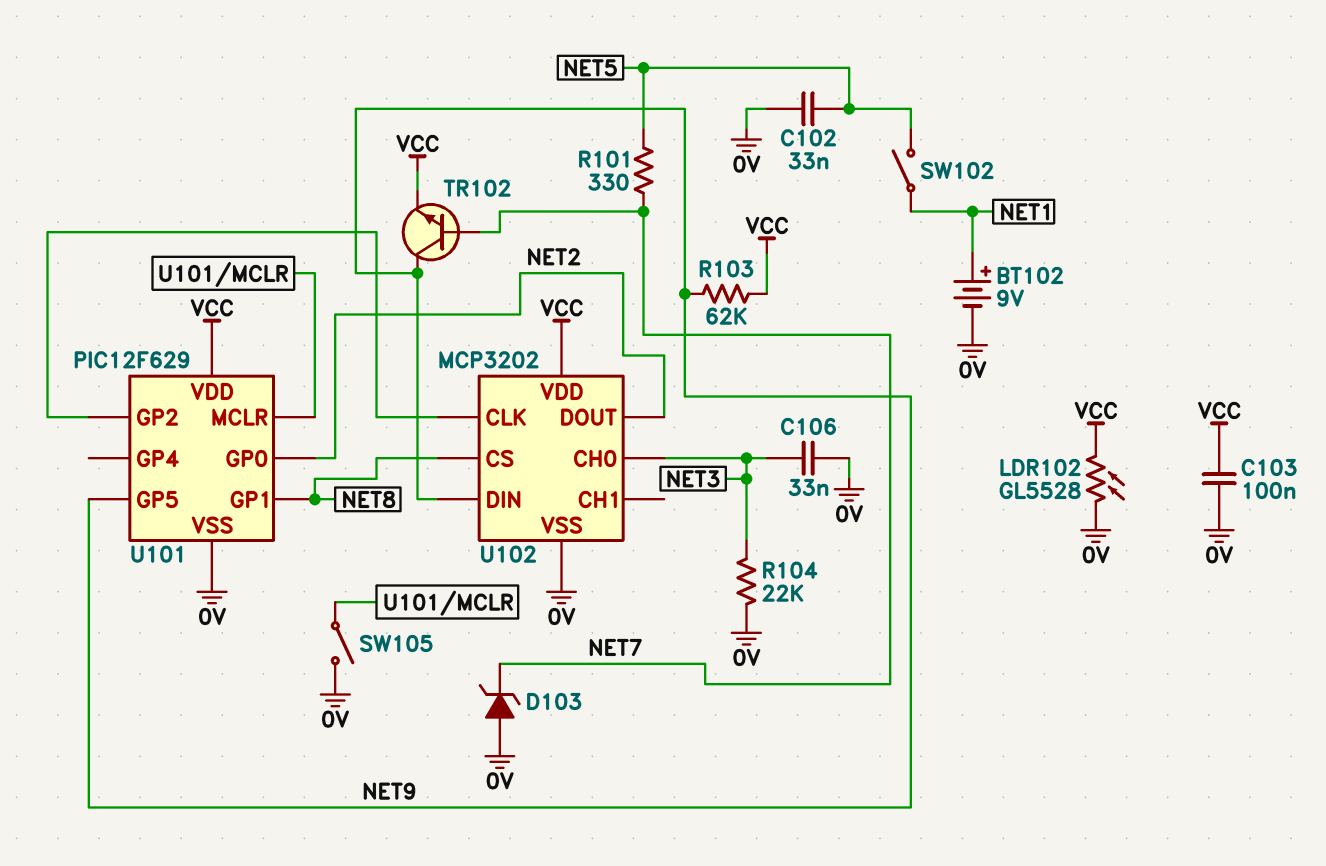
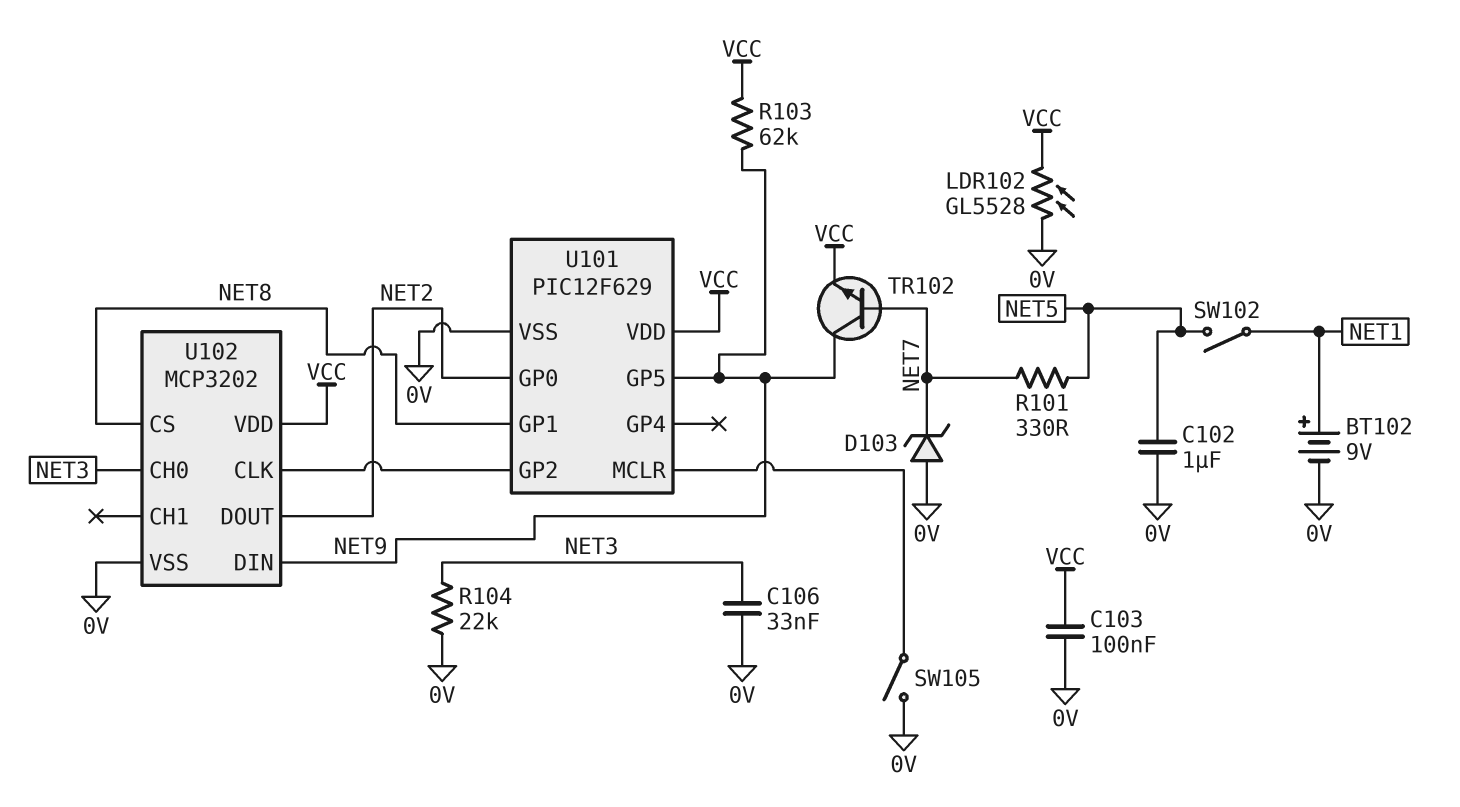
C102: 33nF (0V, NET5) -> 1uF (0V, NET5)

